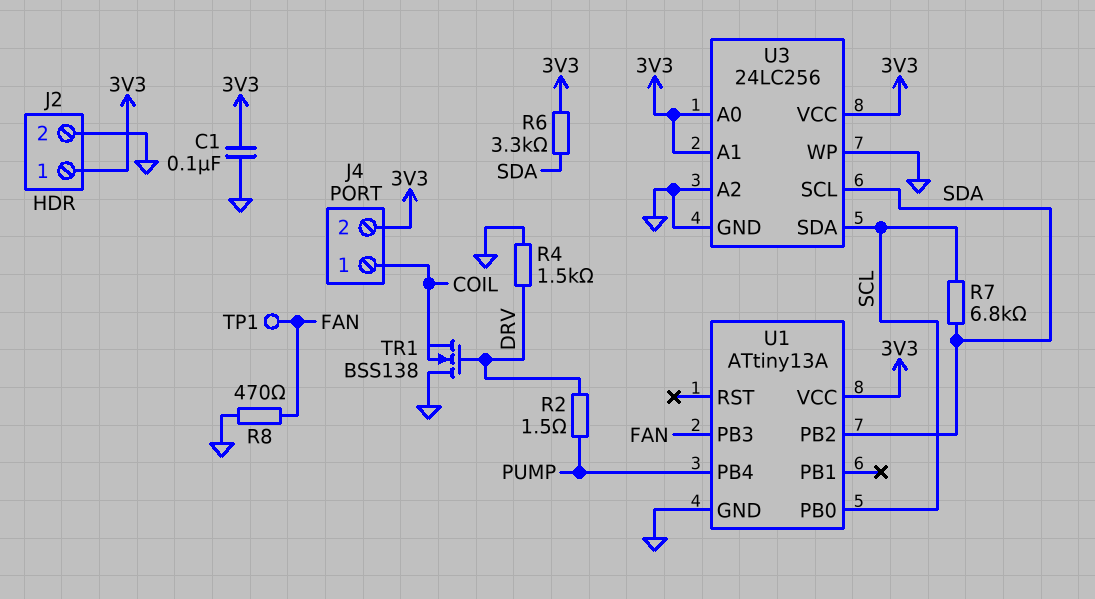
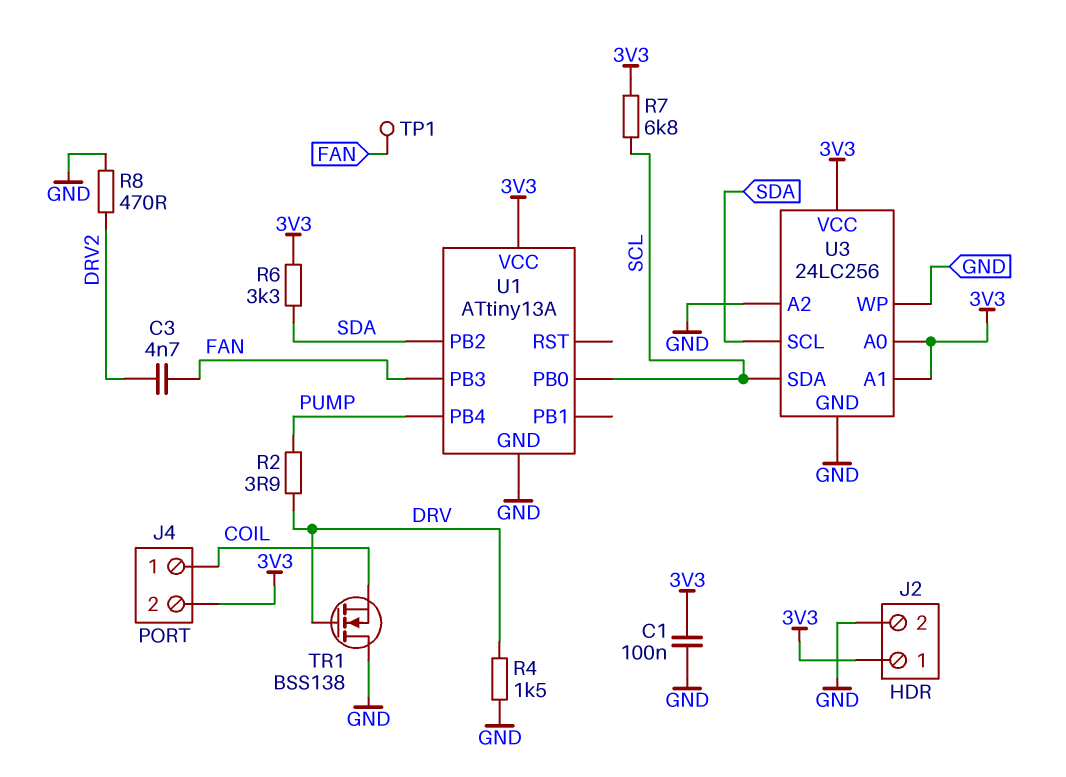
C3: none -> 4.7nF (DRV2, FAN)
R2: 1.5 (DRV, PUMP) -> 3.9 (DRV, PUMP)
R7: 6.8k (SCL, SDA) -> 6.8k (3V3, SCL)
R8: 470 (FAN, GND) -> 470 (DRV2, GND)

